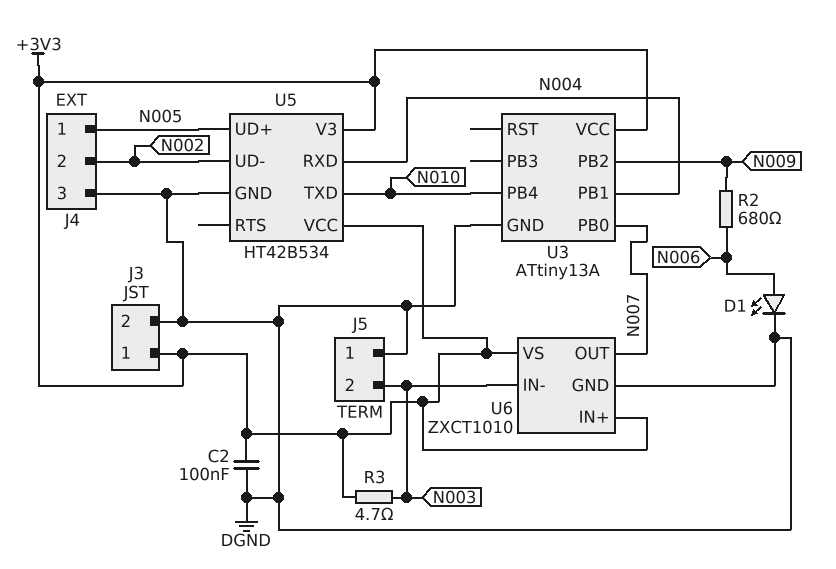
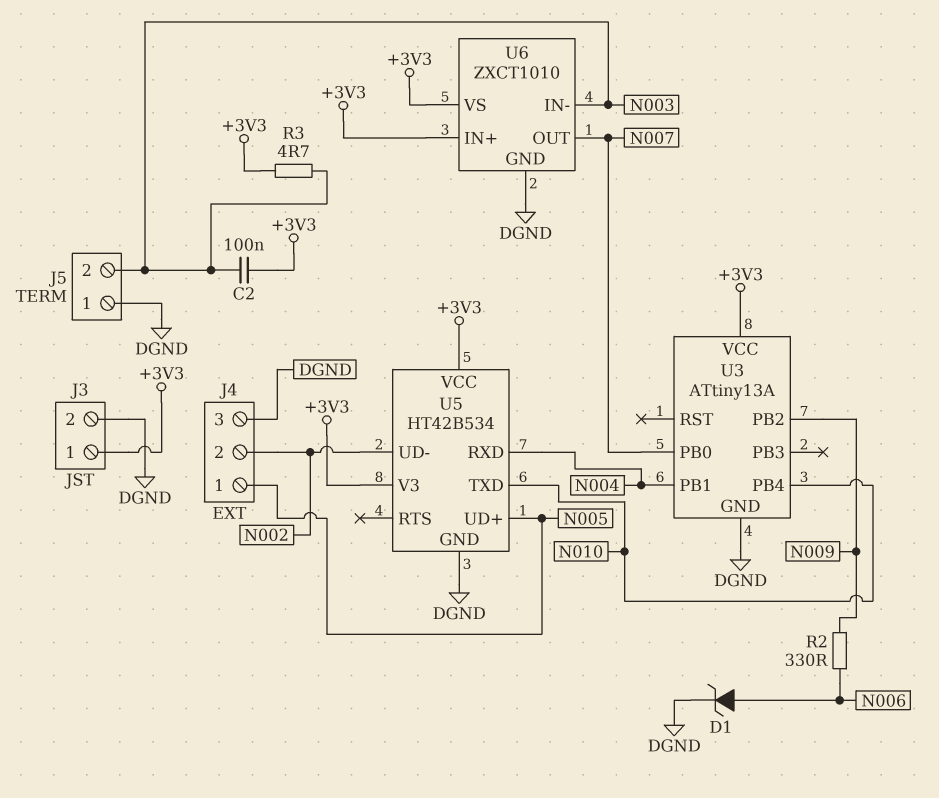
C2: 100nF (+3V3, DGND) -> 100nF (+3V3, N003)
D1: LED (A N006, K DGND) -> zener (A N006, K DGND)
R2: 680 (N006, N009) -> 330 (N006, N009)

